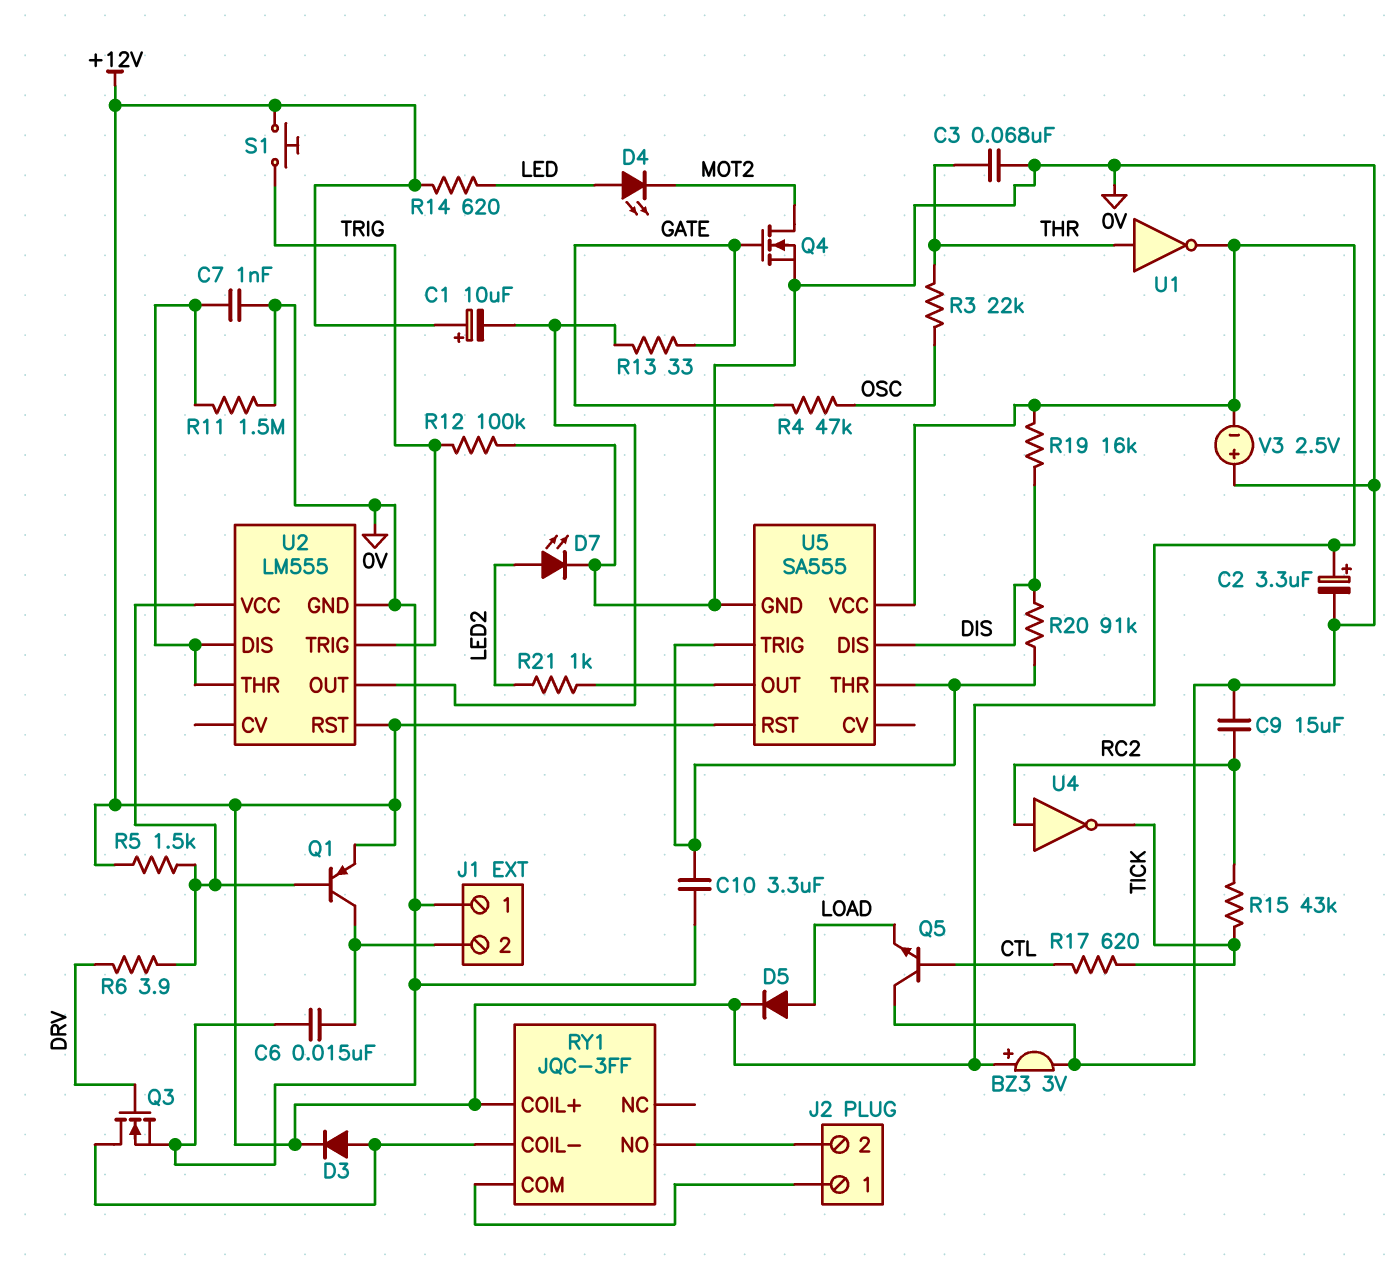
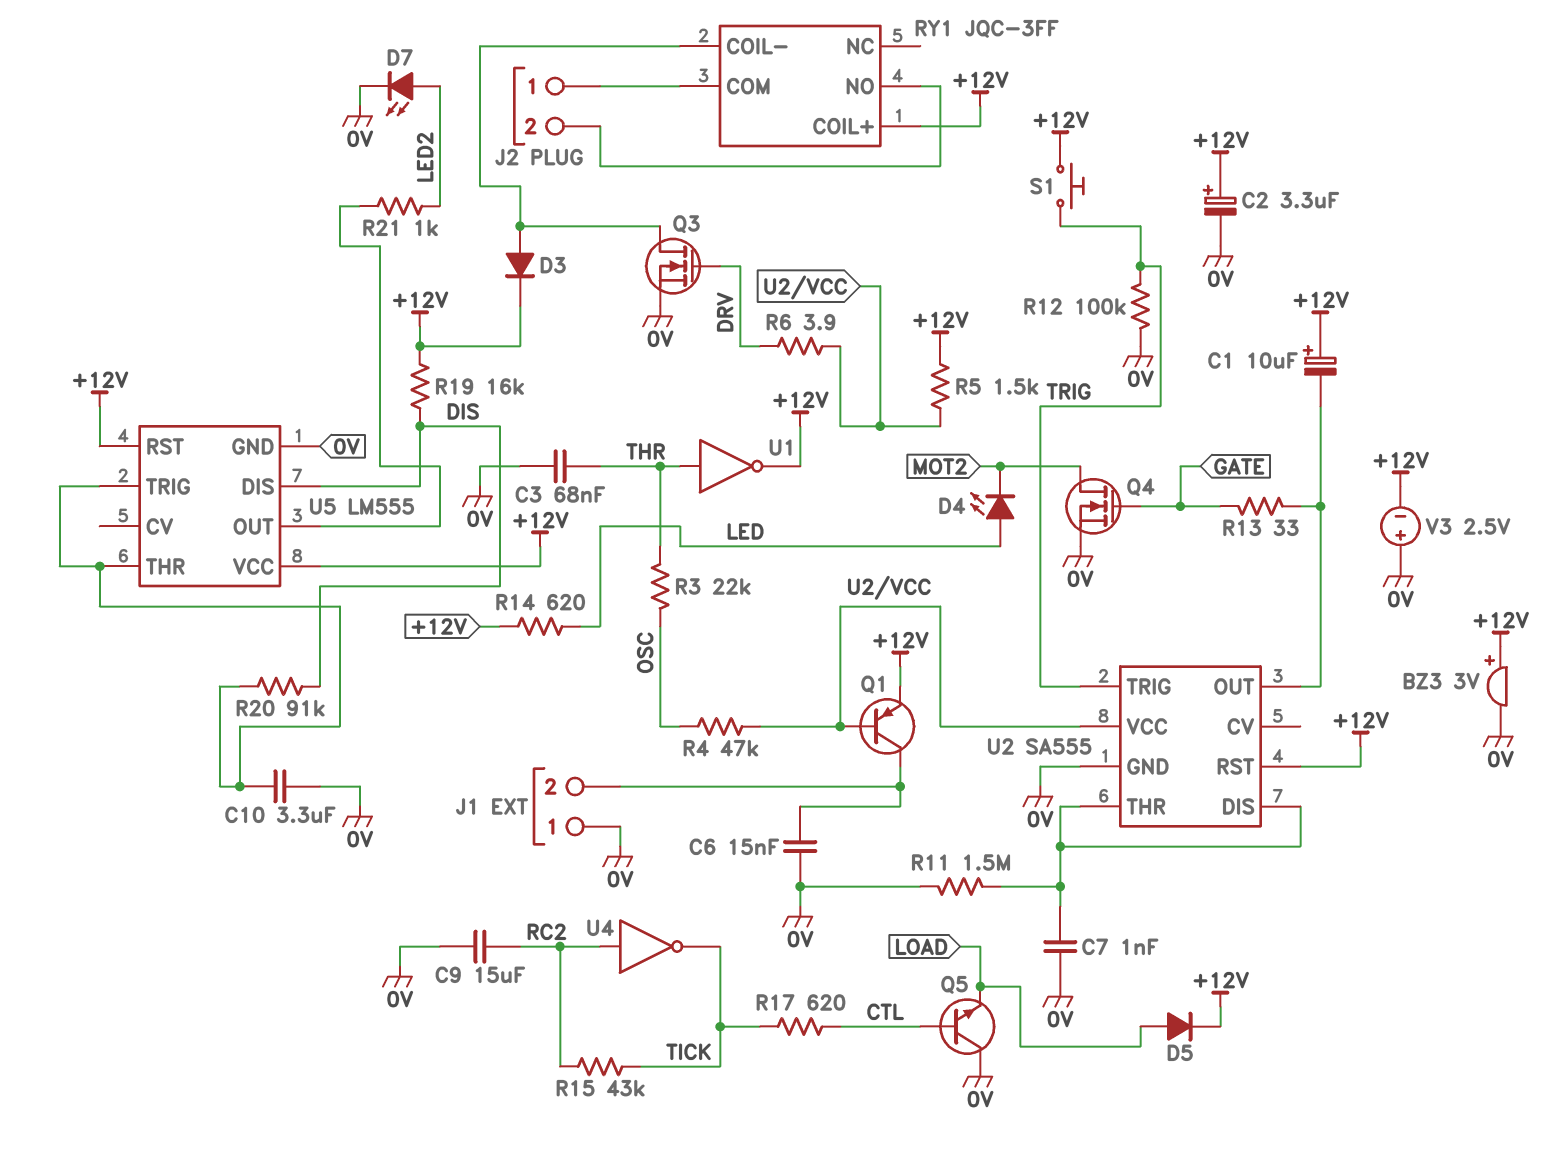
R4: 47k (GATE, OSC) -> 47k (OSC, U2/VCC)
U2: LM555 -> SA555
U5: SA555 -> LM555

